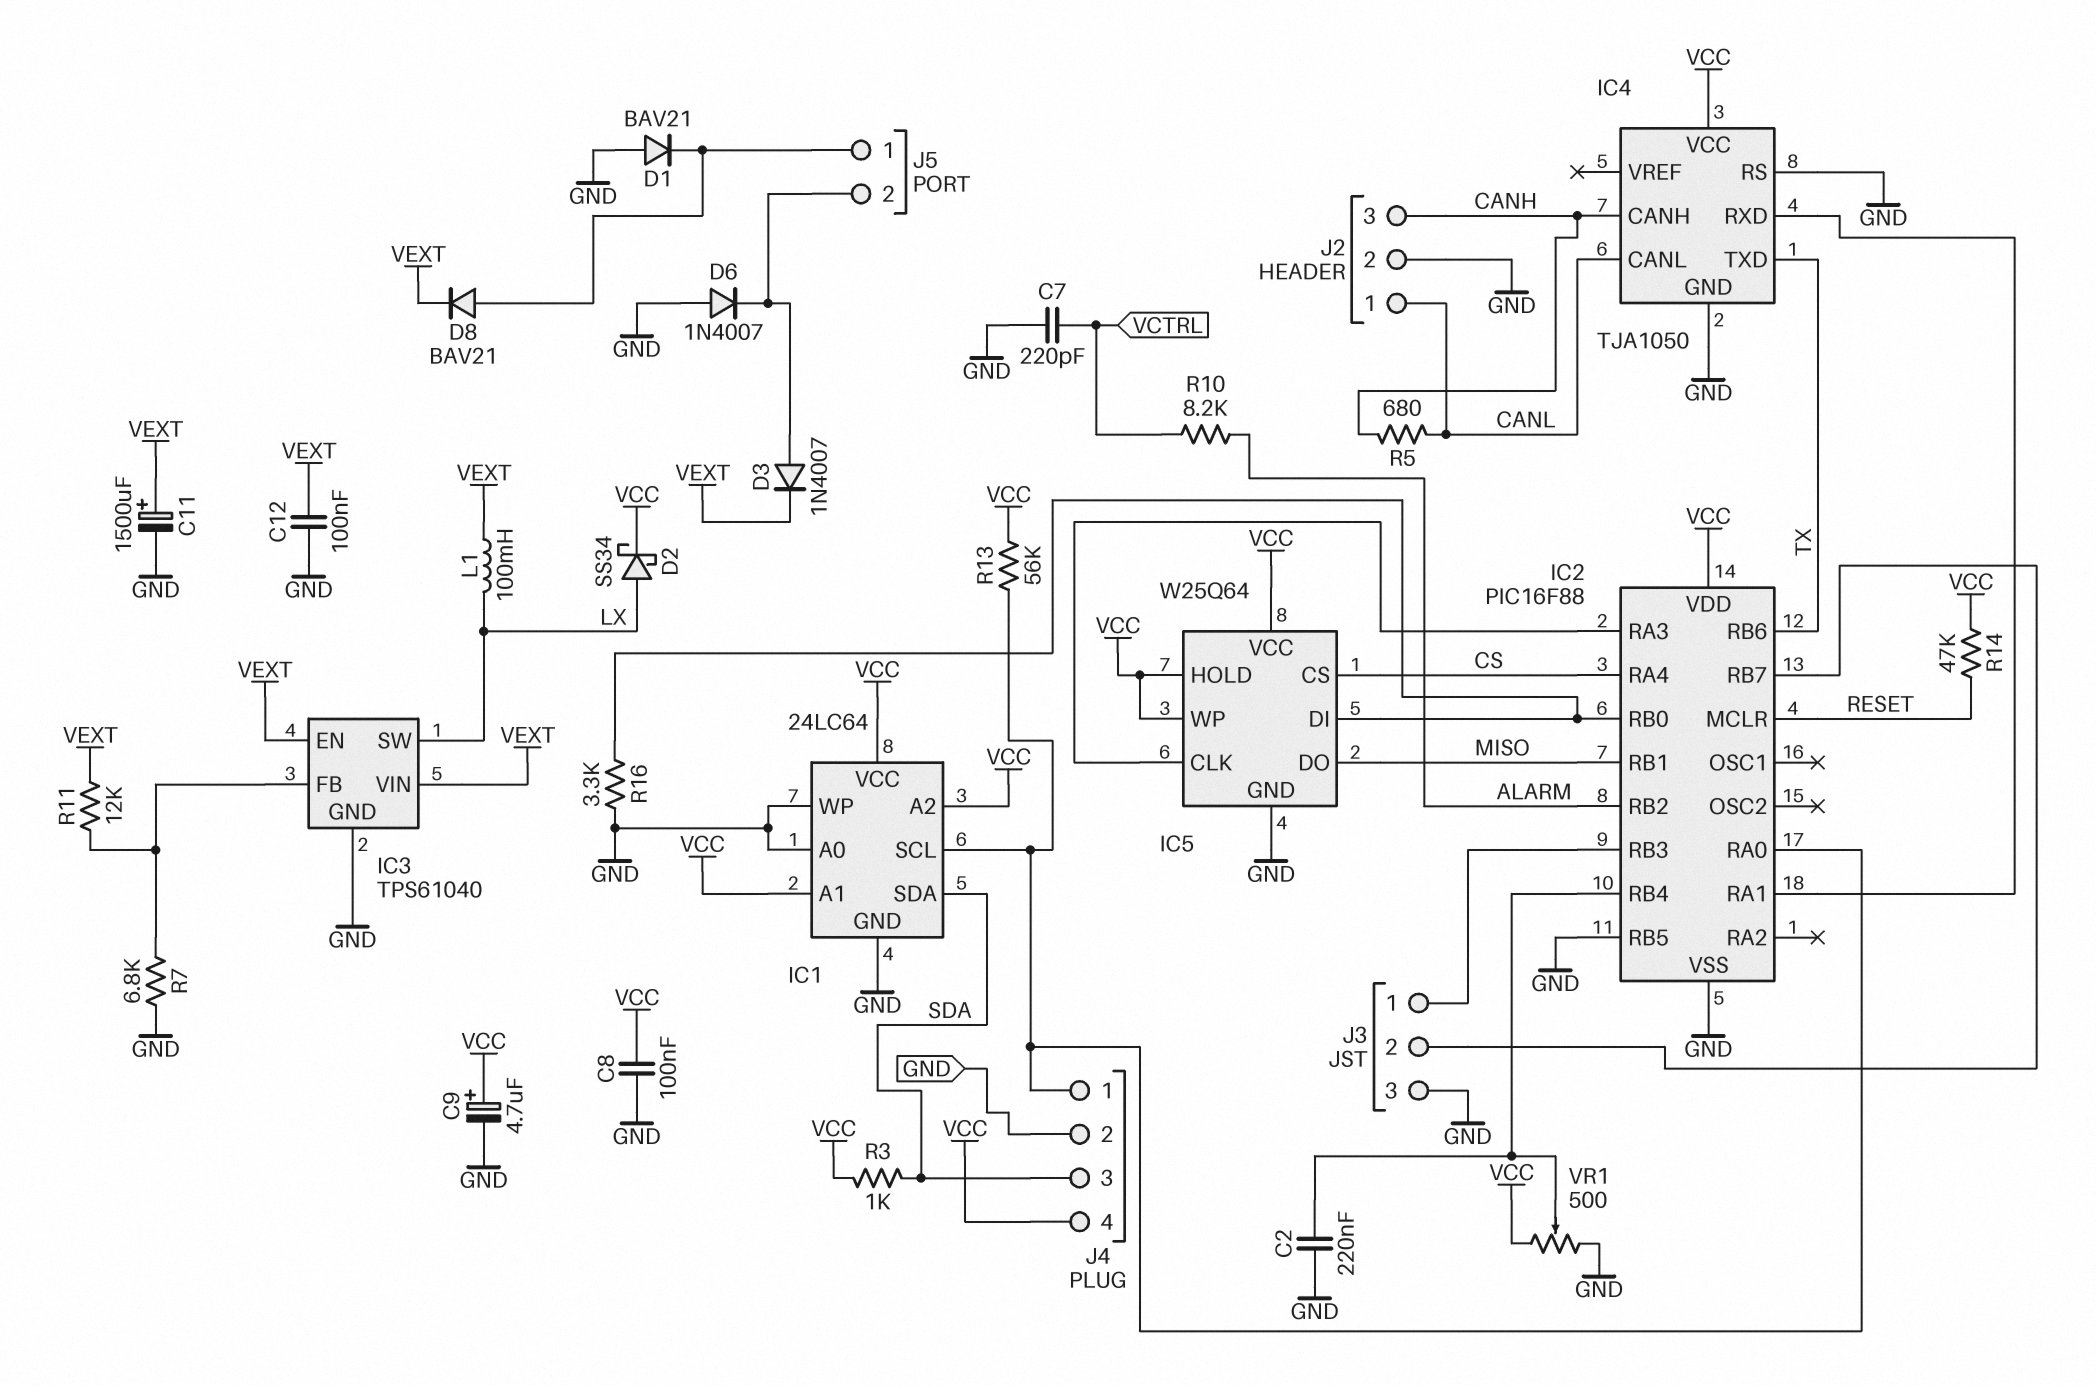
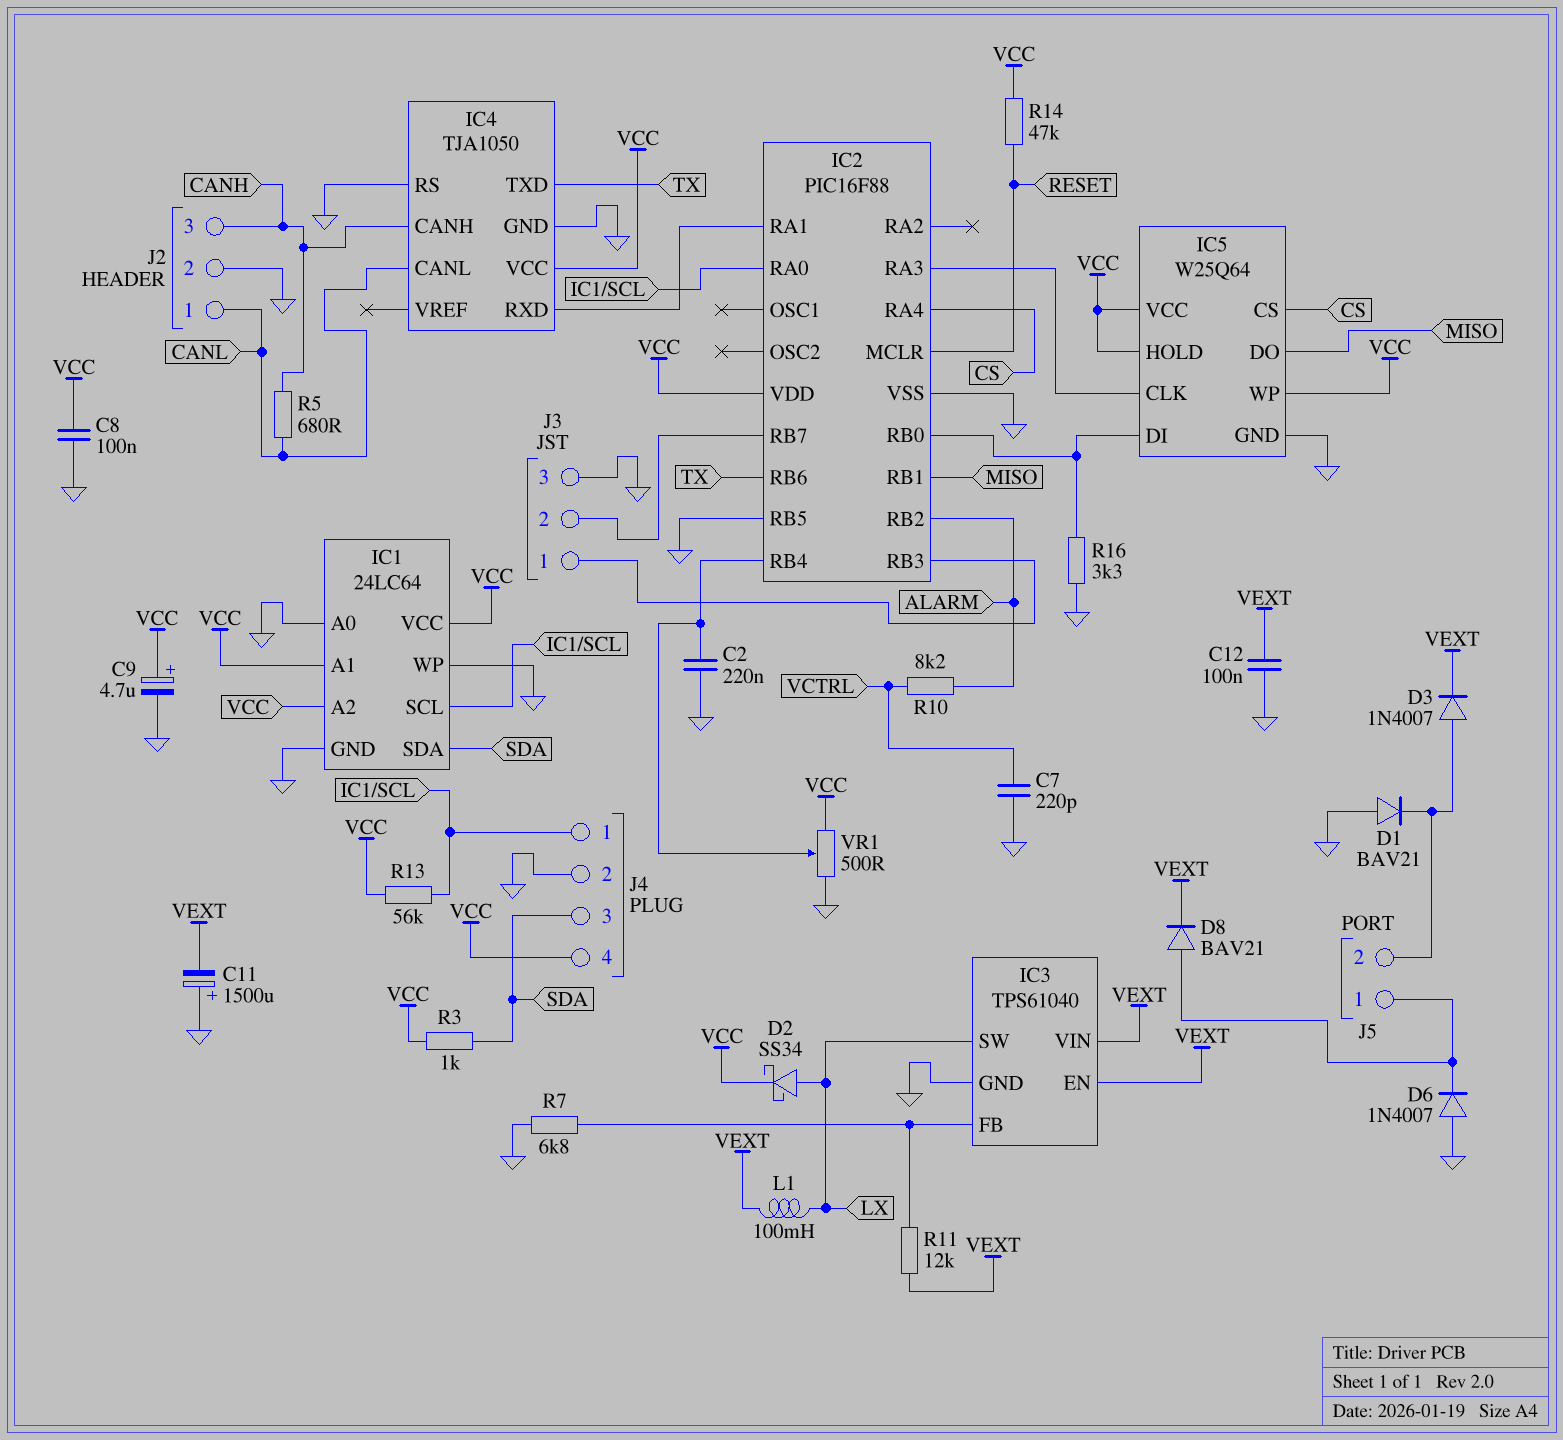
C11: 1500uF (plus VEXT, minus GND) -> 1500uF (plus GND, minus VEXT)
D1: diode BAV21 (A GND, K J5/1) -> diode BAV21 (A GND, K J5/2)
D6: diode 1N4007 (A GND, K J5/2) -> diode 1N4007 (A GND, K J5/1)

